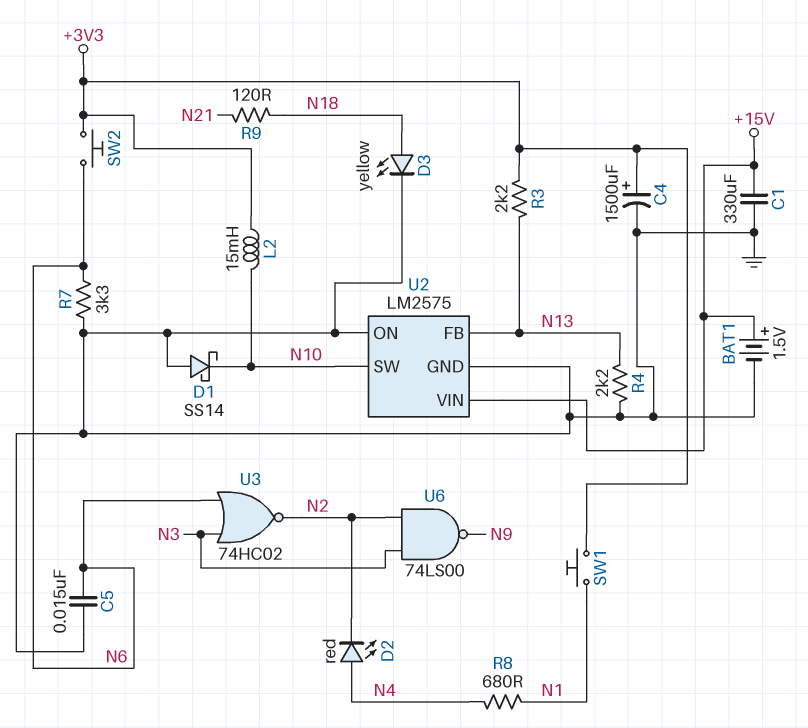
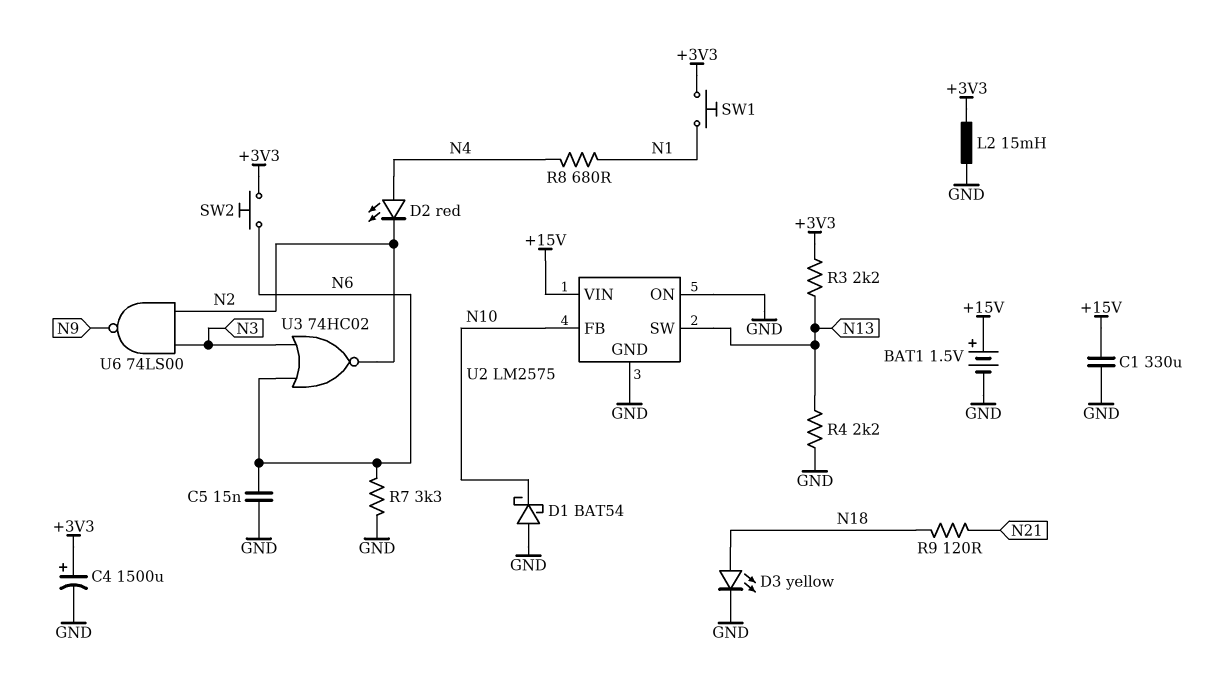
D1: schottky SS14 (A GND, K N10) -> schottky BAT54 (A GND, K N10)
L2: 15mH (+3V3, N10) -> 15mH (+3V3, GND)
U2 pin FB: N13 -> N10
U2 pin SW: N10 -> N13

